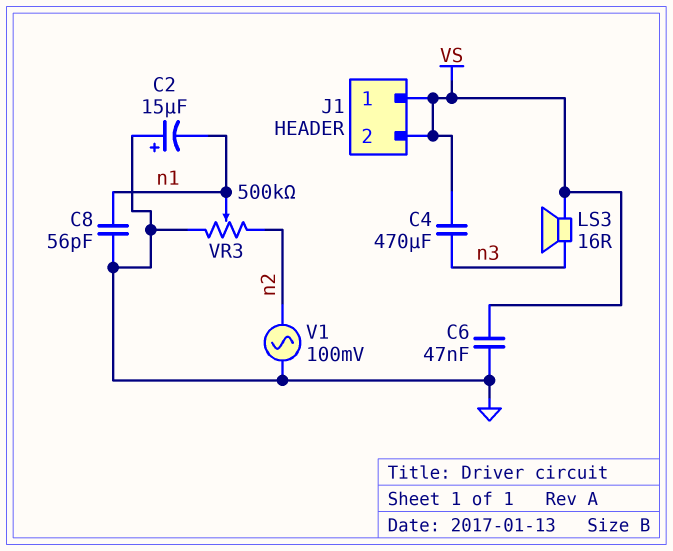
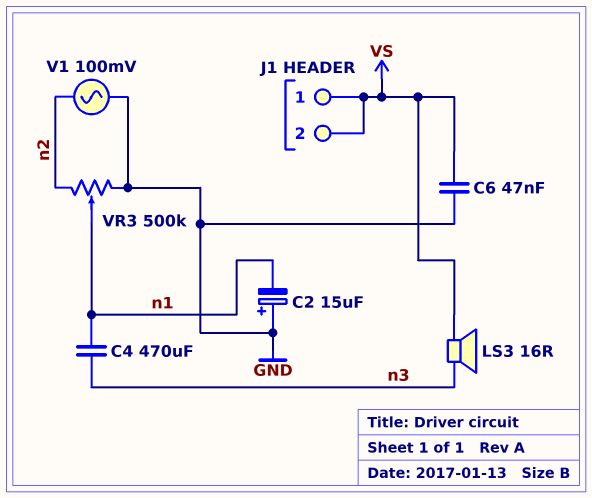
C4: 470uF (VS, n3) -> 470uF (n1, n3)
C8: 56pF (GND, n1) -> none

